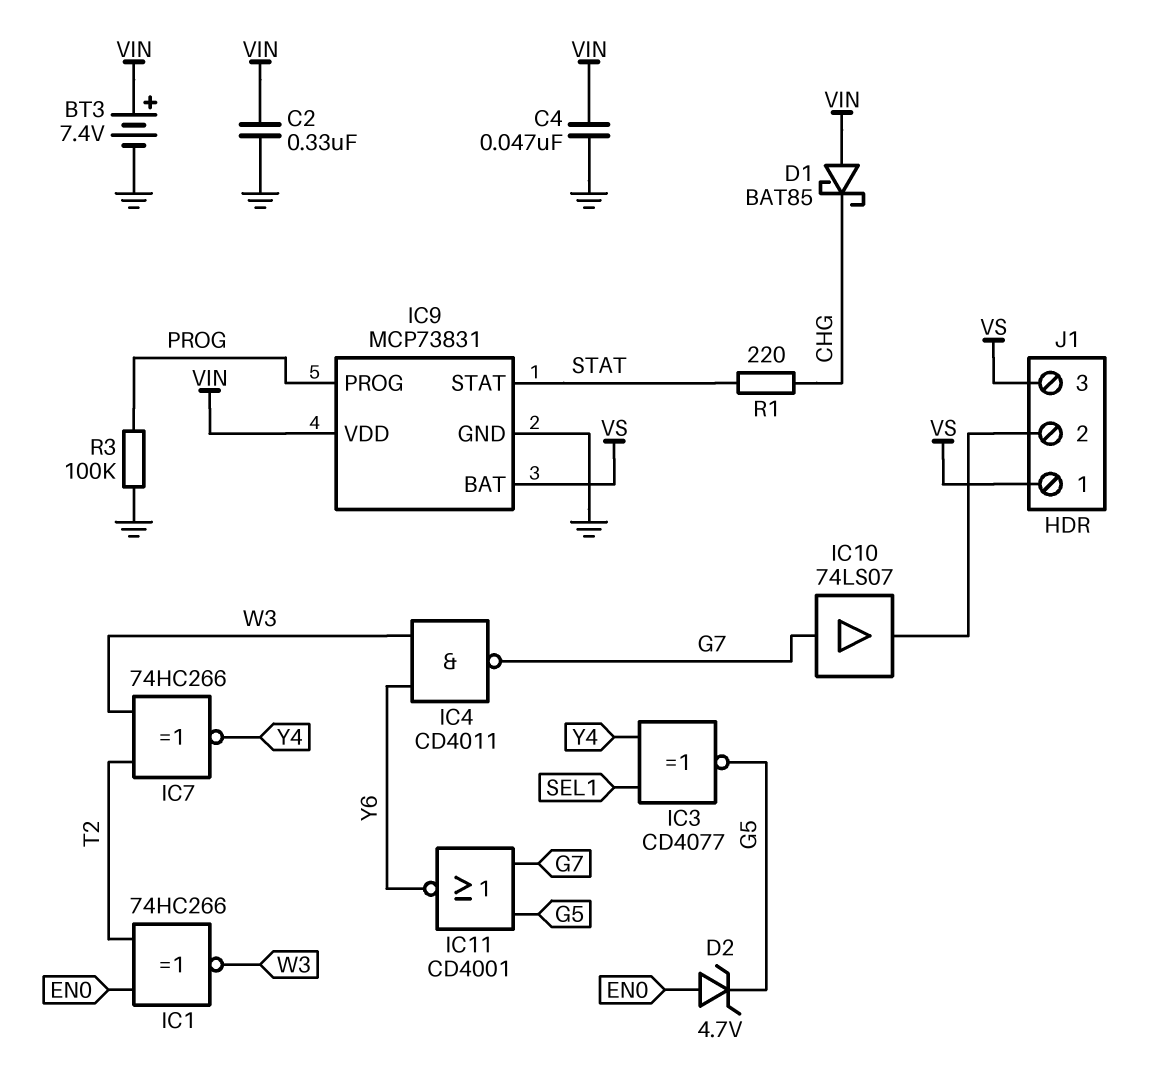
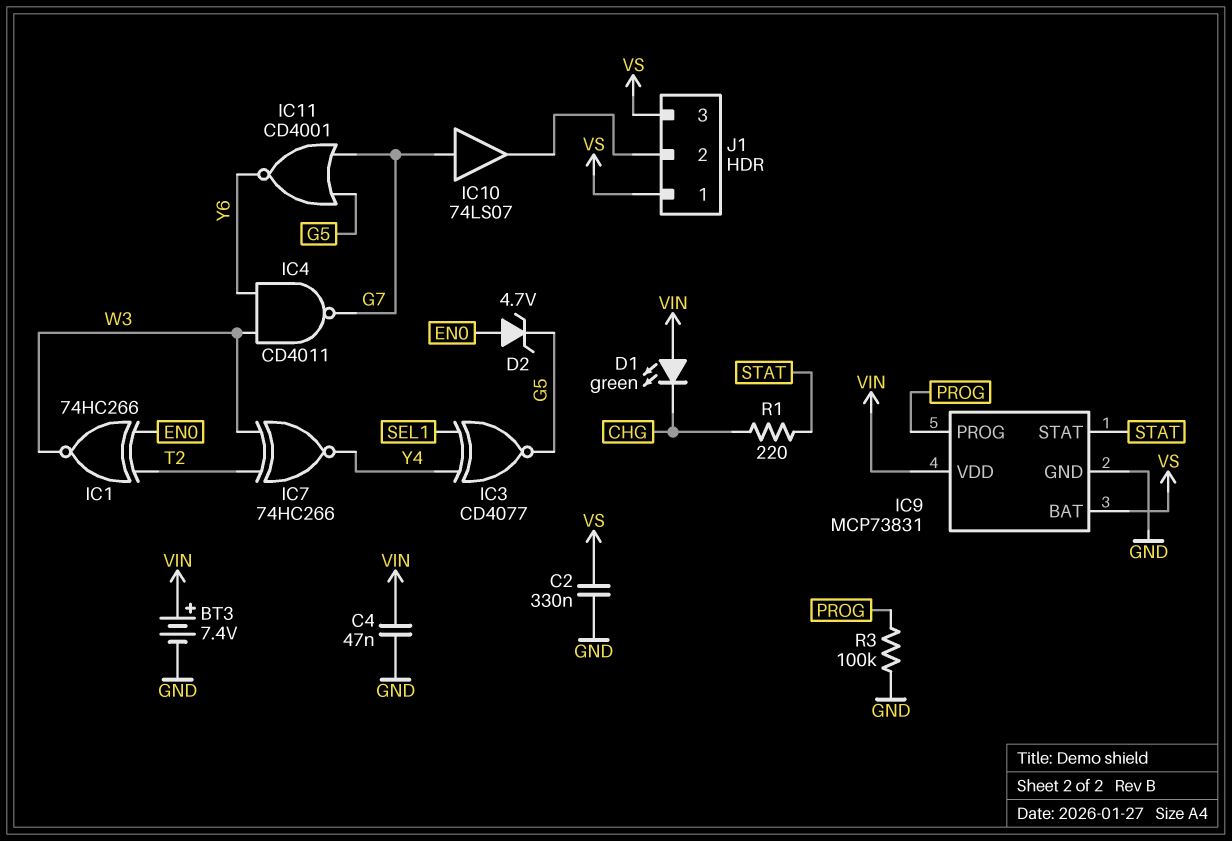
C2: 330nF (GND, VIN) -> 330nF (GND, VS)
D1: schottky BAT85 (A VIN, K CHG) -> LED green (A VIN, K CHG)

